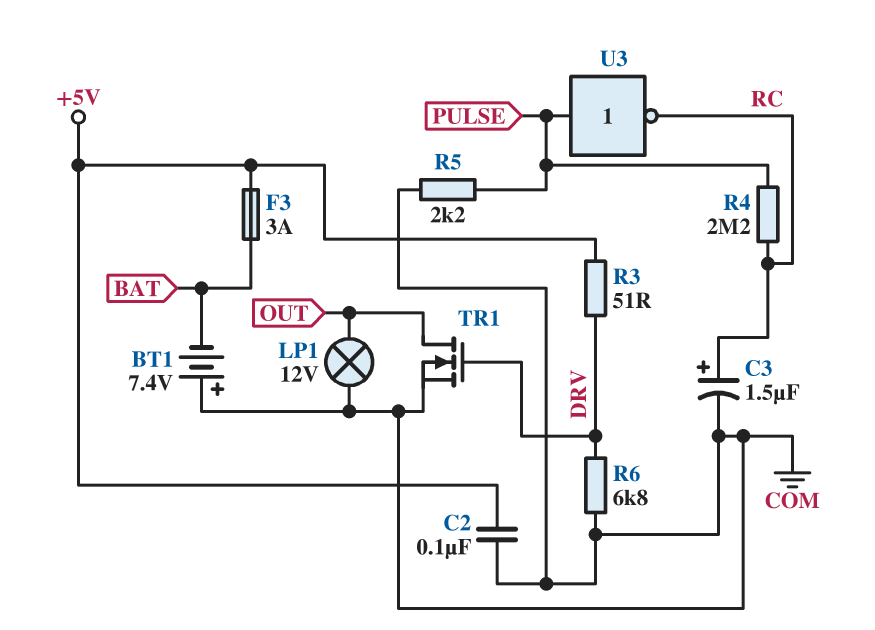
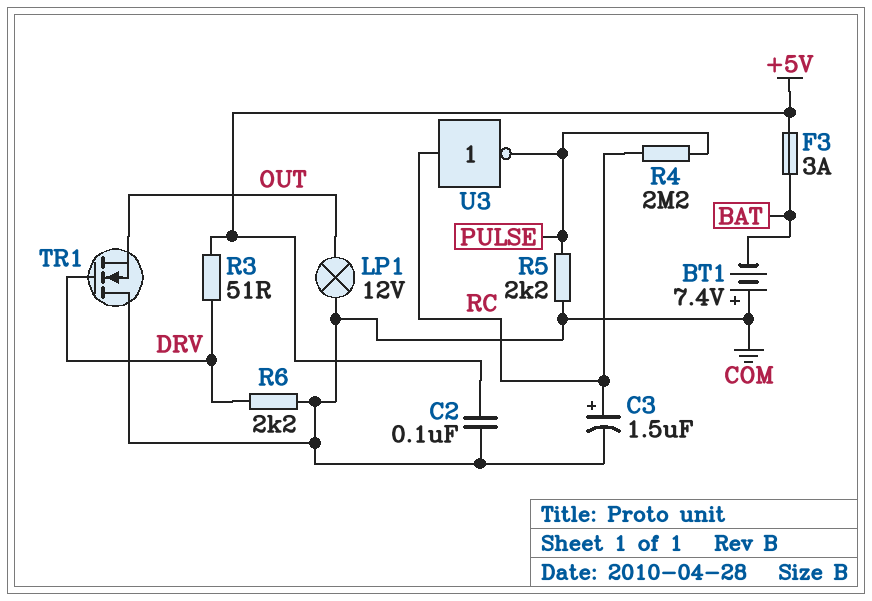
R6: 6.8k (COM, DRV) -> 2.2k (COM, DRV)
TR1: NMOS (G DRV, D OUT, S COM) -> NMOS (G DRV, D COM, S OUT)
U3: NOT (in PULSE, out RC) -> NOT (in RC, out PULSE)

